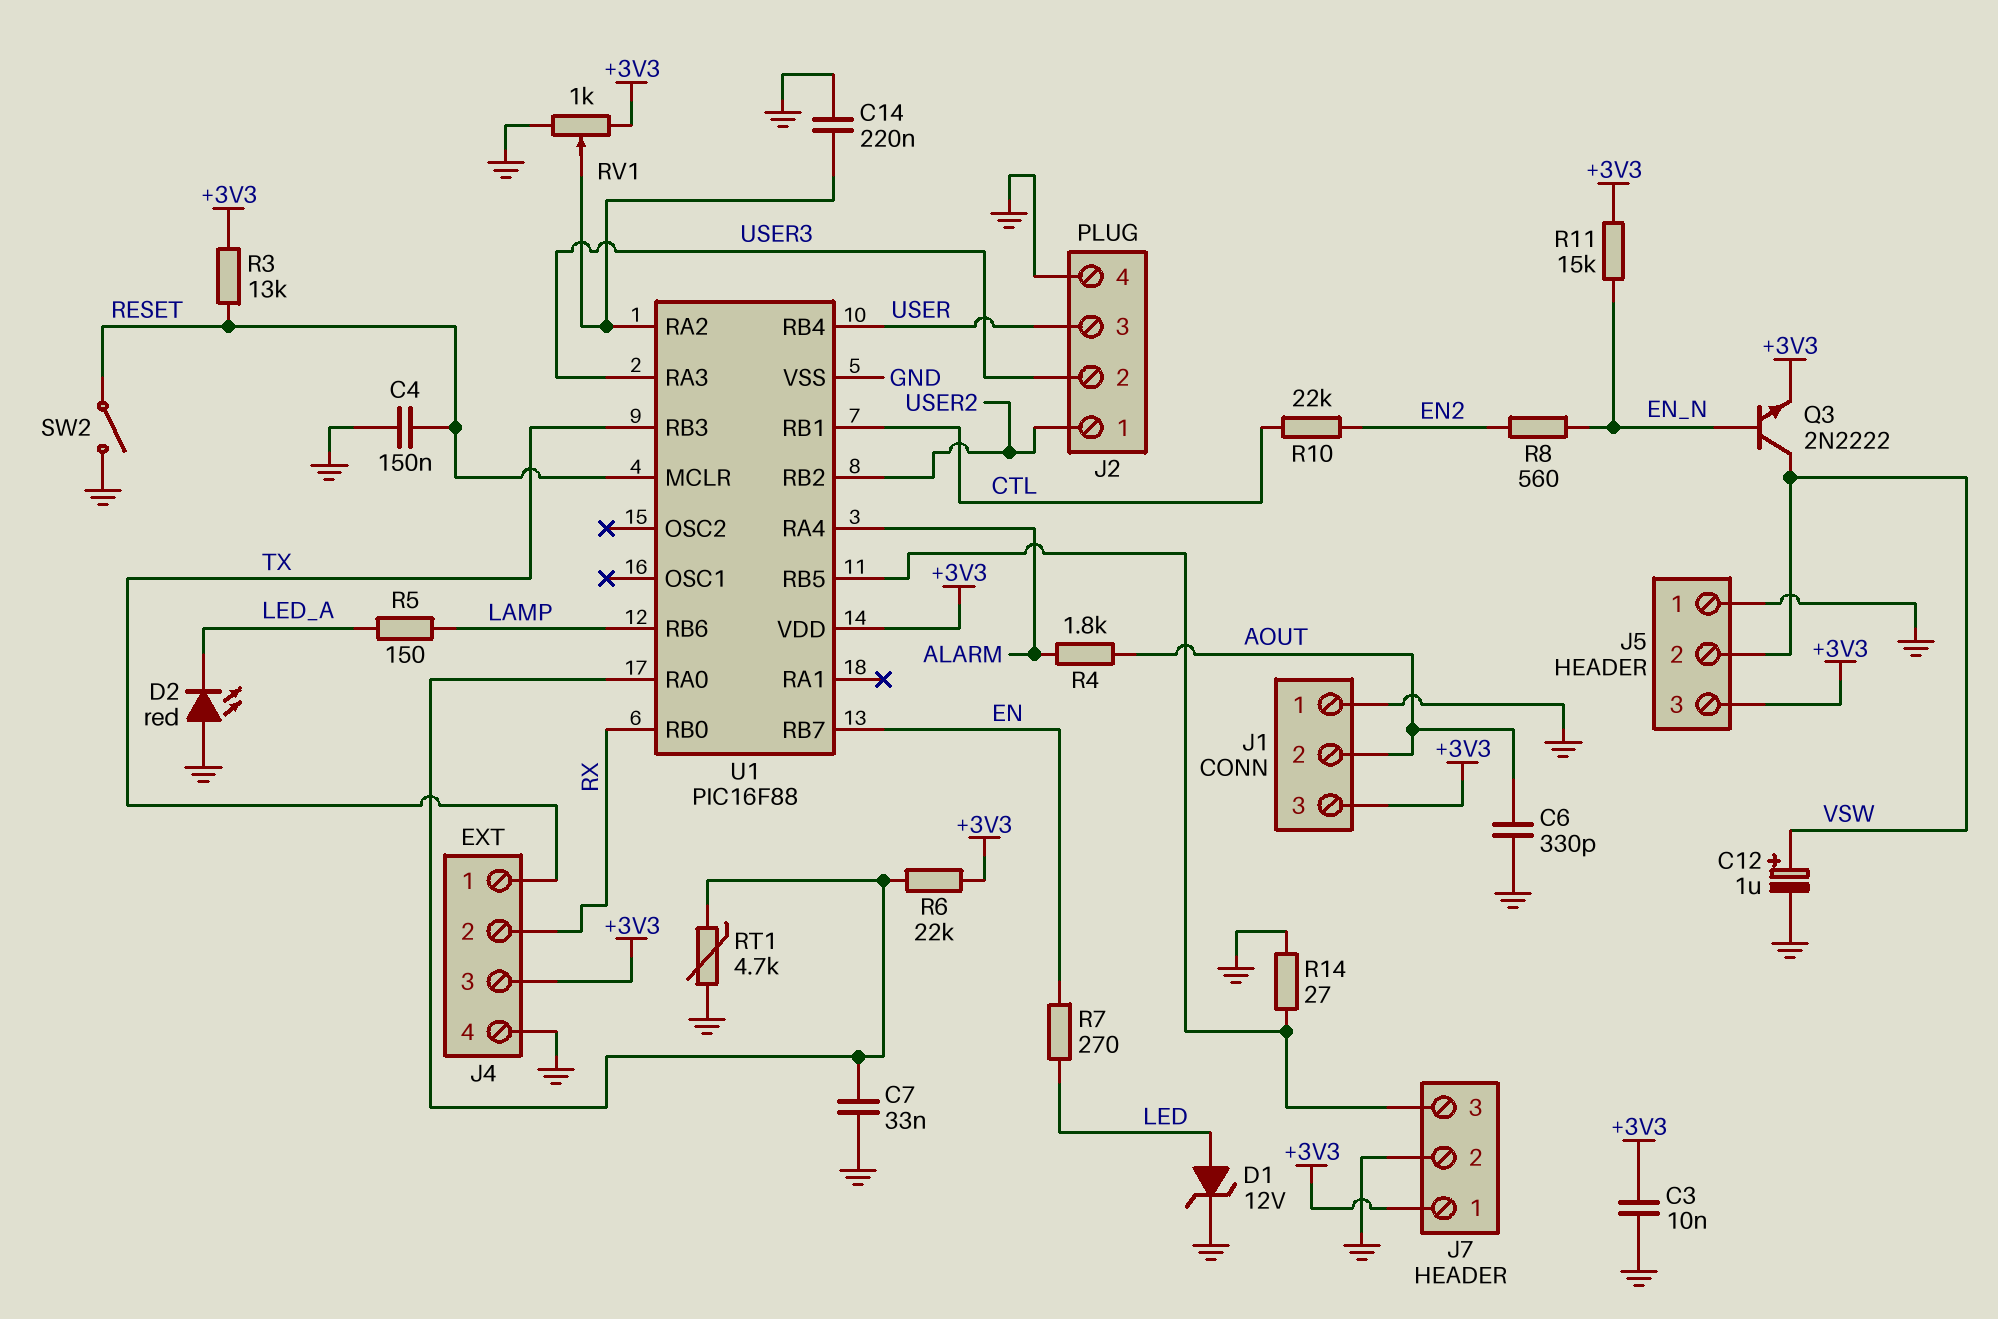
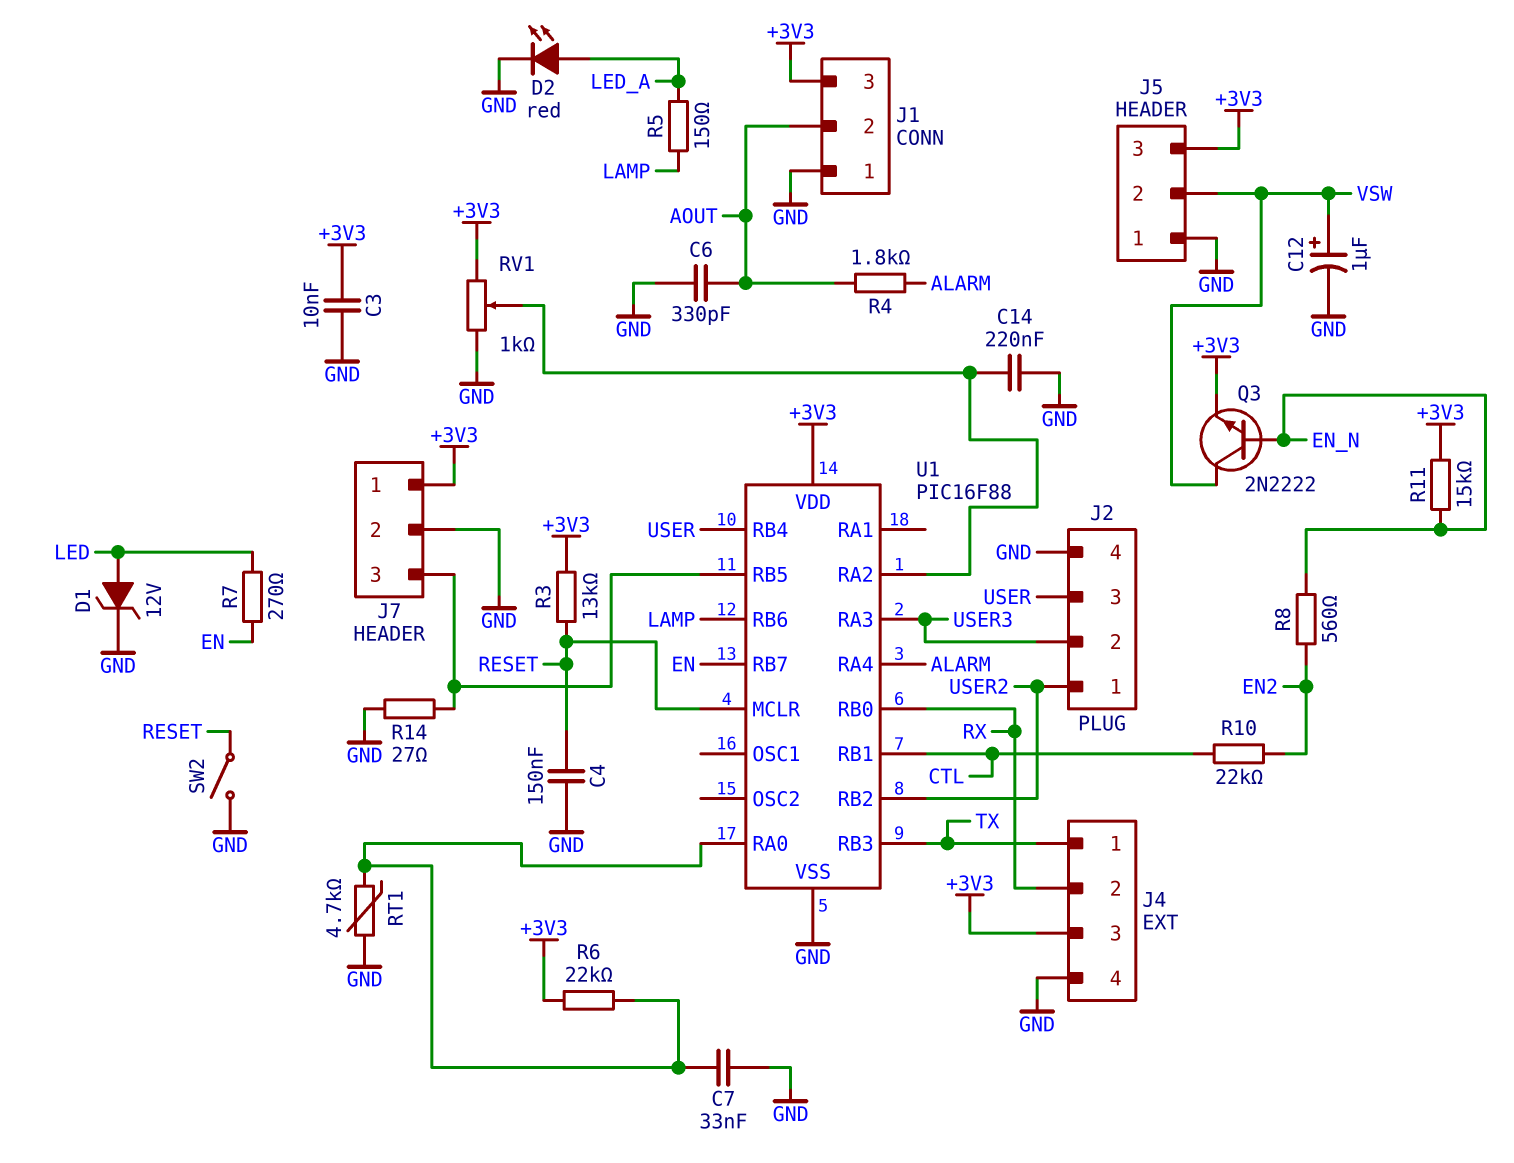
D2: LED red (A GND, K LED_A) -> LED red (A LED_A, K GND)

